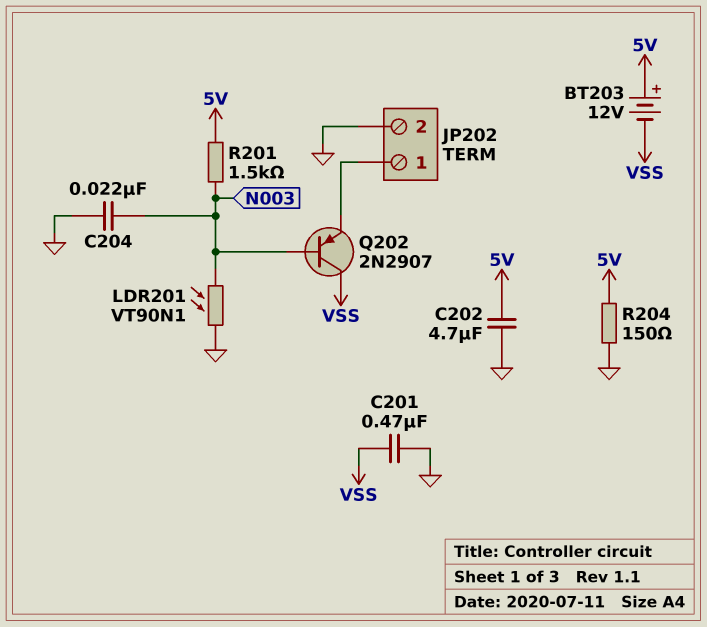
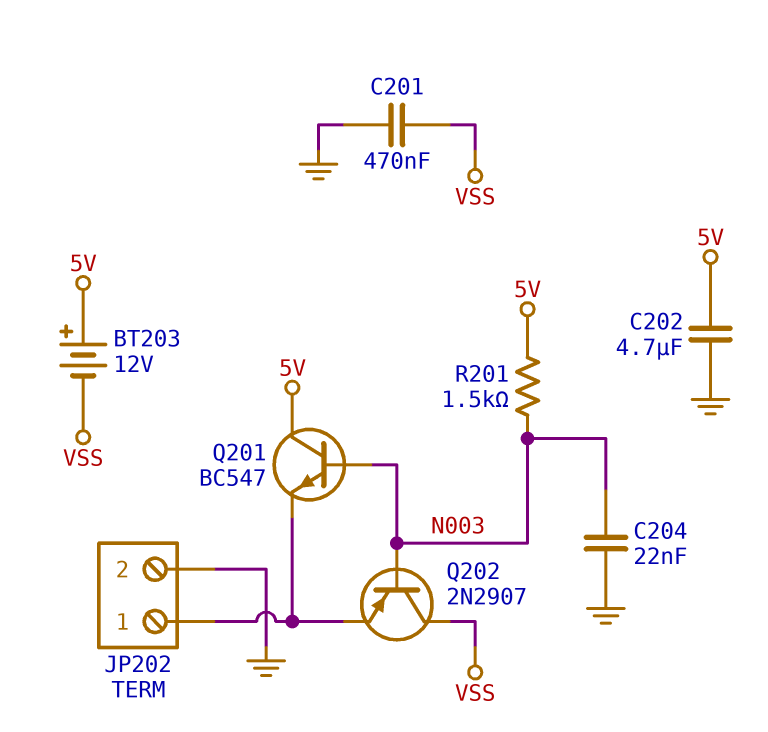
LDR201: VT90N1 (GND, N003) -> none
Q201: none -> NPN BC547 (B N003, C 5V, E JP202/1)
R204: 150 (5V, GND) -> none

